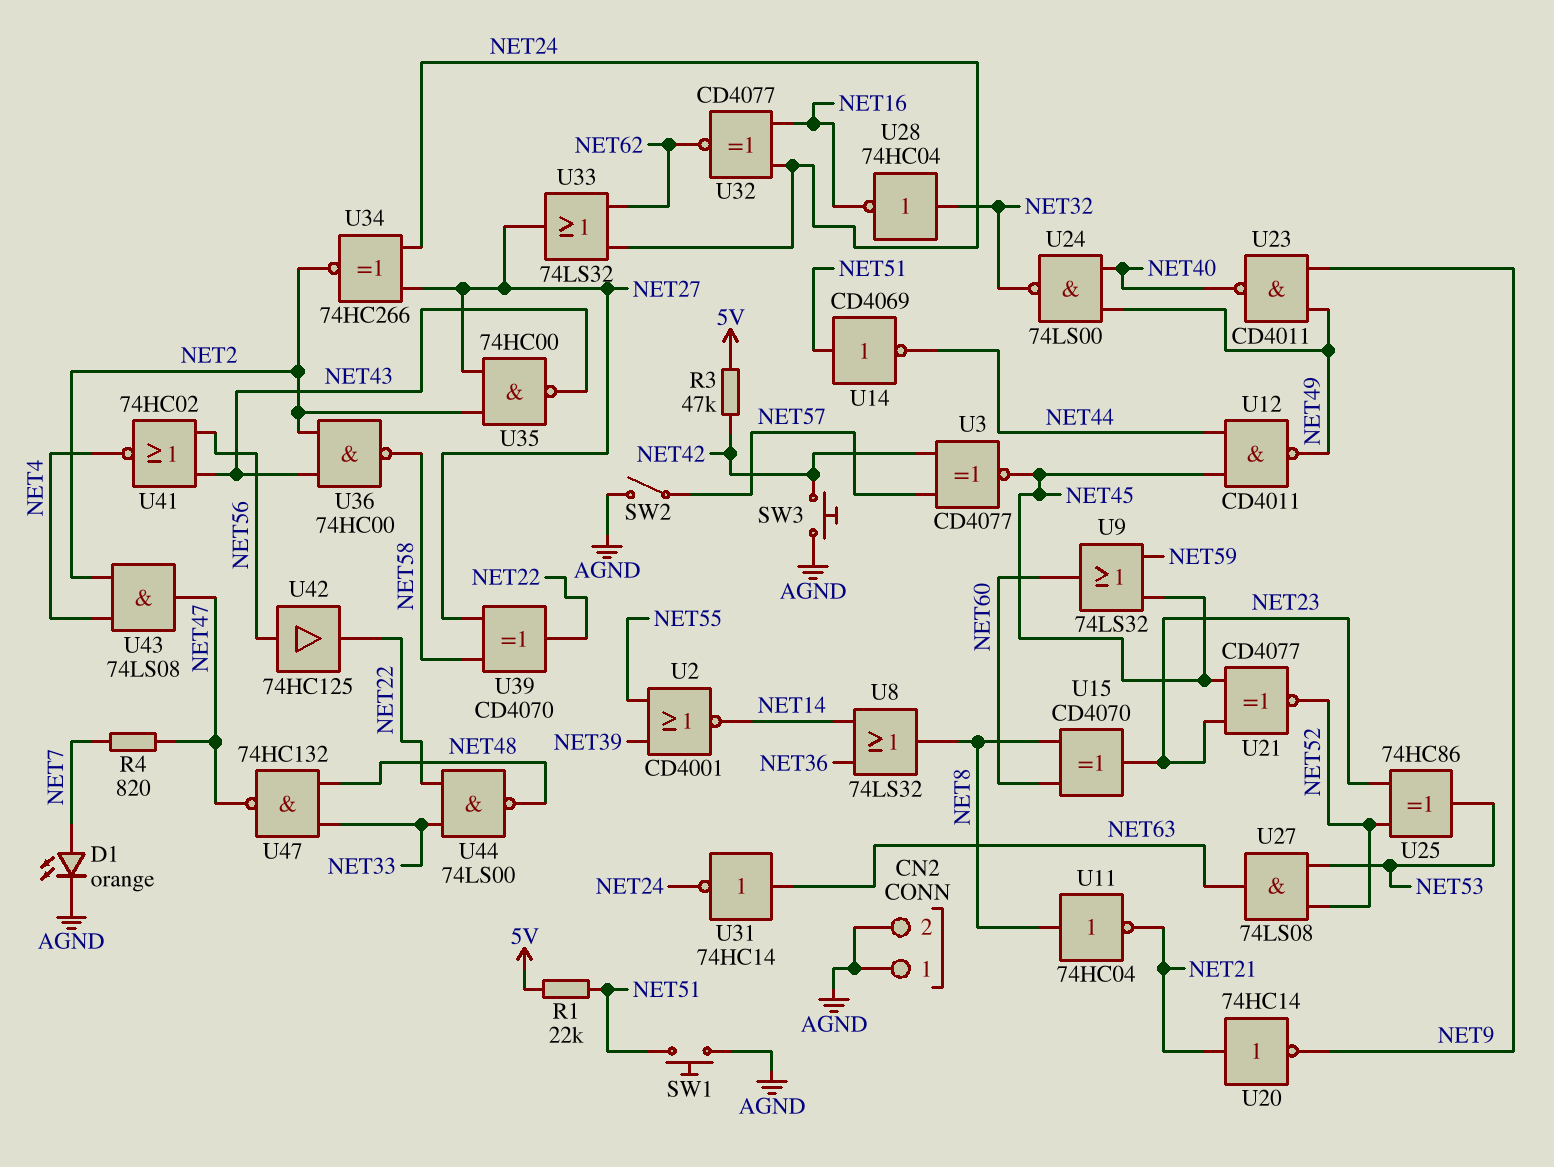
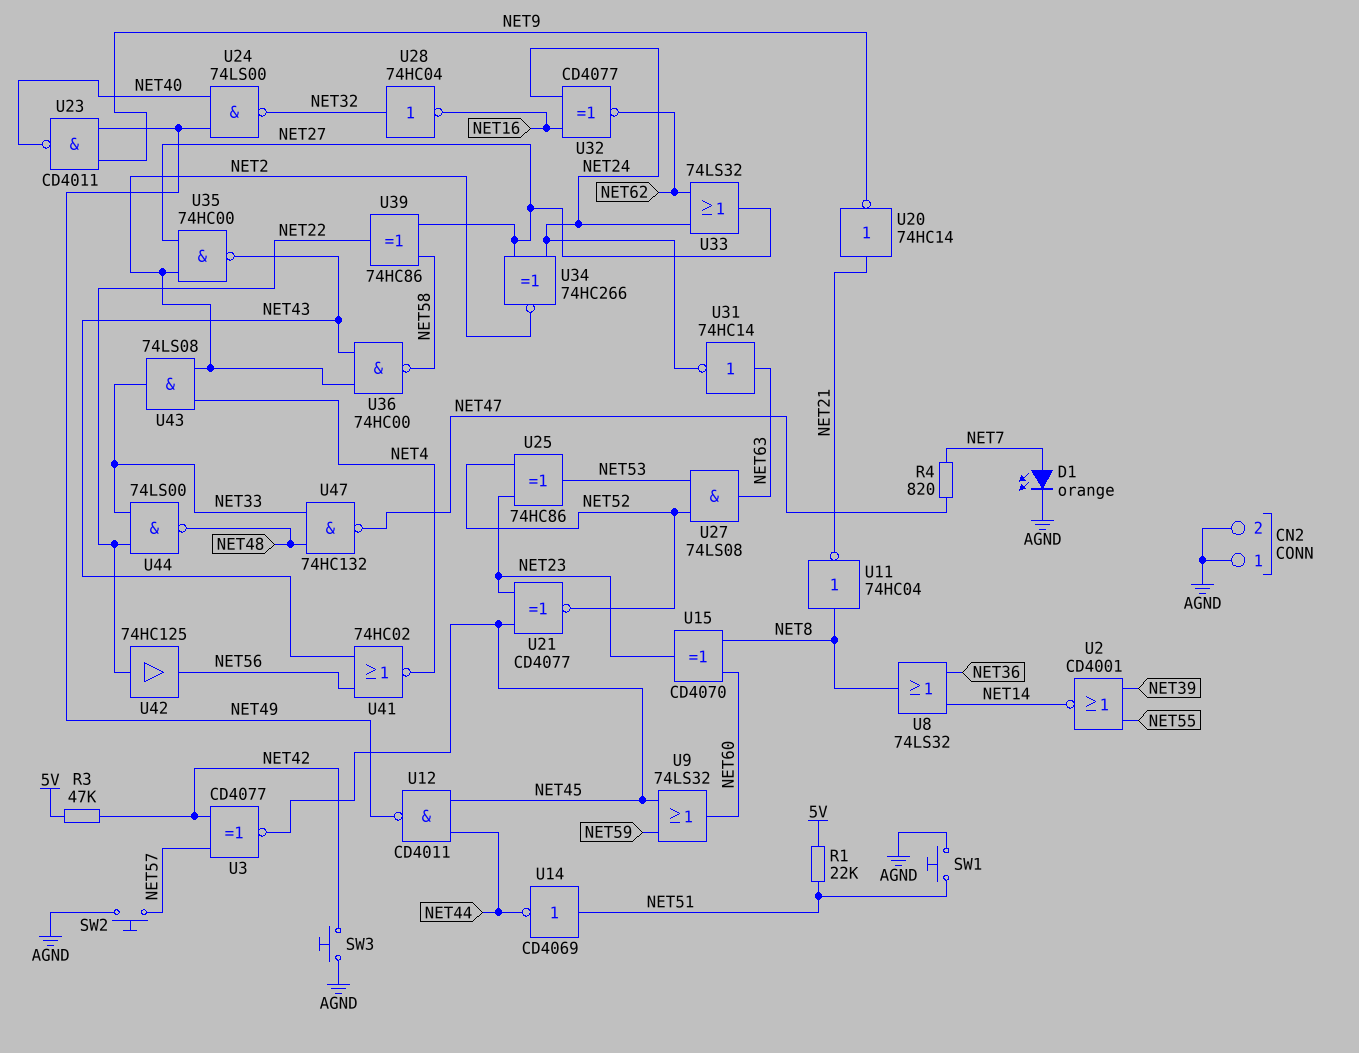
SW2: switch (AGND, NET57) -> button (AGND, NET57)
U39: XOR CD4070 (in NET27, in NET58, out NET22) -> XOR 74HC86 (in NET27, in NET58, out NET22)
U42: buffer 74HC125 (in NET56, out NET22) -> buffer 74HC125 (in NET22, out NET56)
U43: AND 74LS08 (in NET2, in NET4, out NET47) -> AND 74LS08 (in NET2, in NET4, out NET33)

